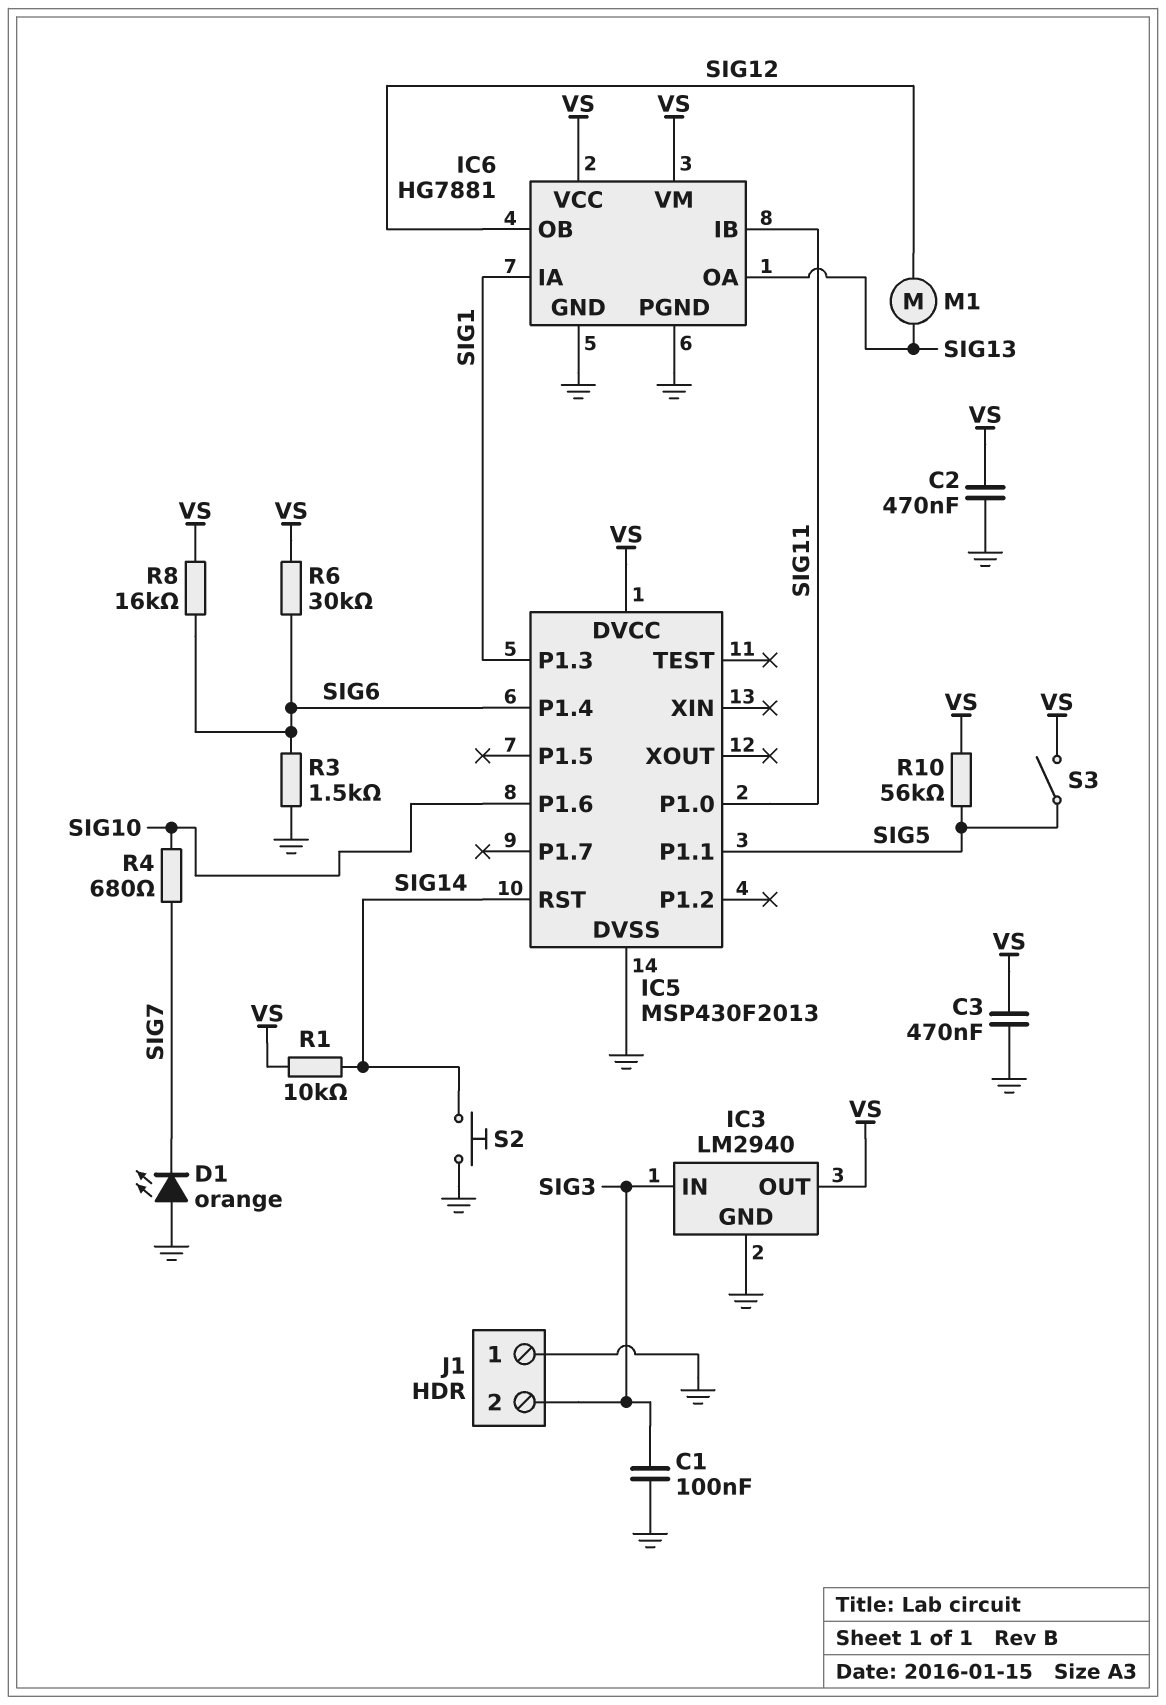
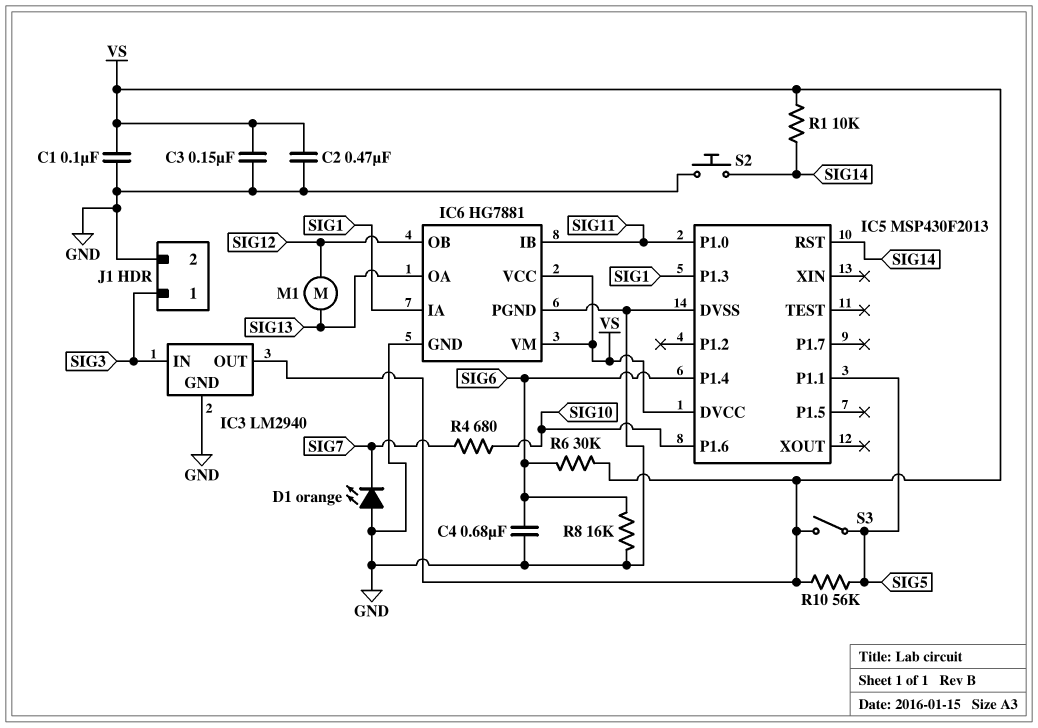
C1: 100nF (GND, SIG3) -> 100nF (GND, VS)
C3: 470nF (GND, VS) -> 150nF (GND, VS)
C4: none -> 680nF (GND, SIG6)
J1 pin 1: GND -> SIG3
J1 pin 2: SIG3 -> GND
R3: 1.5k (GND, SIG6) -> none
R8: 16k (SIG6, VS) -> 16k (GND, SIG6)

